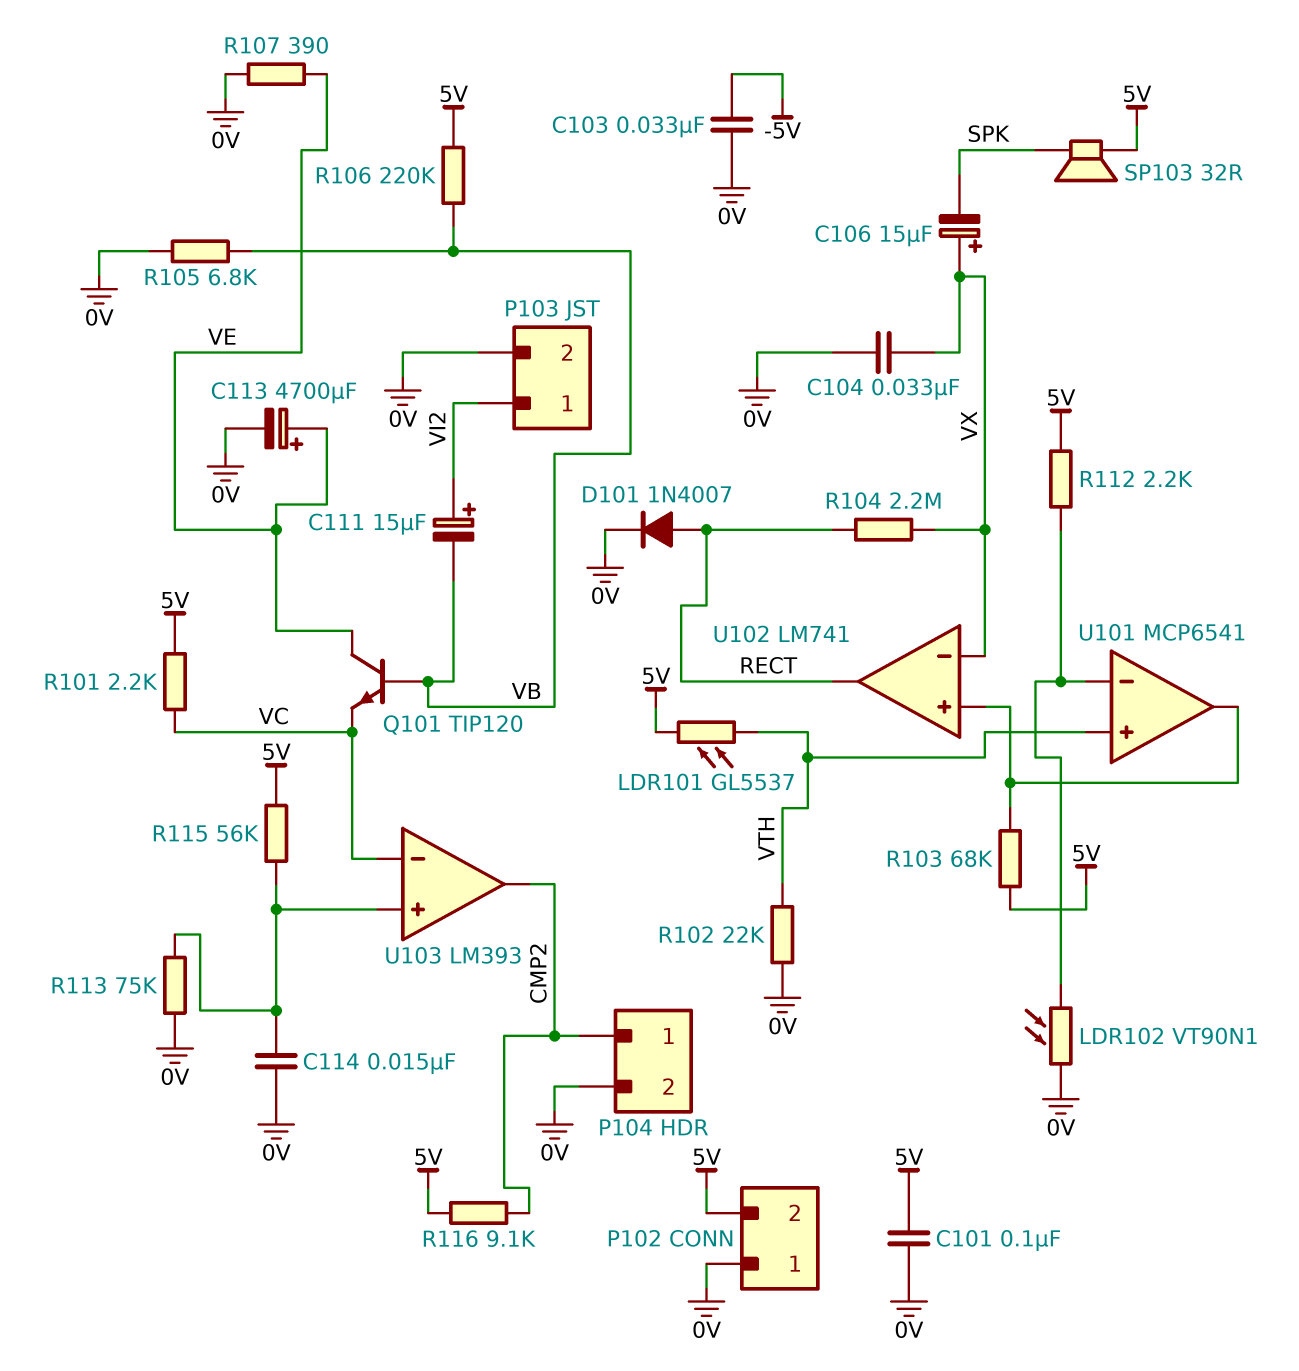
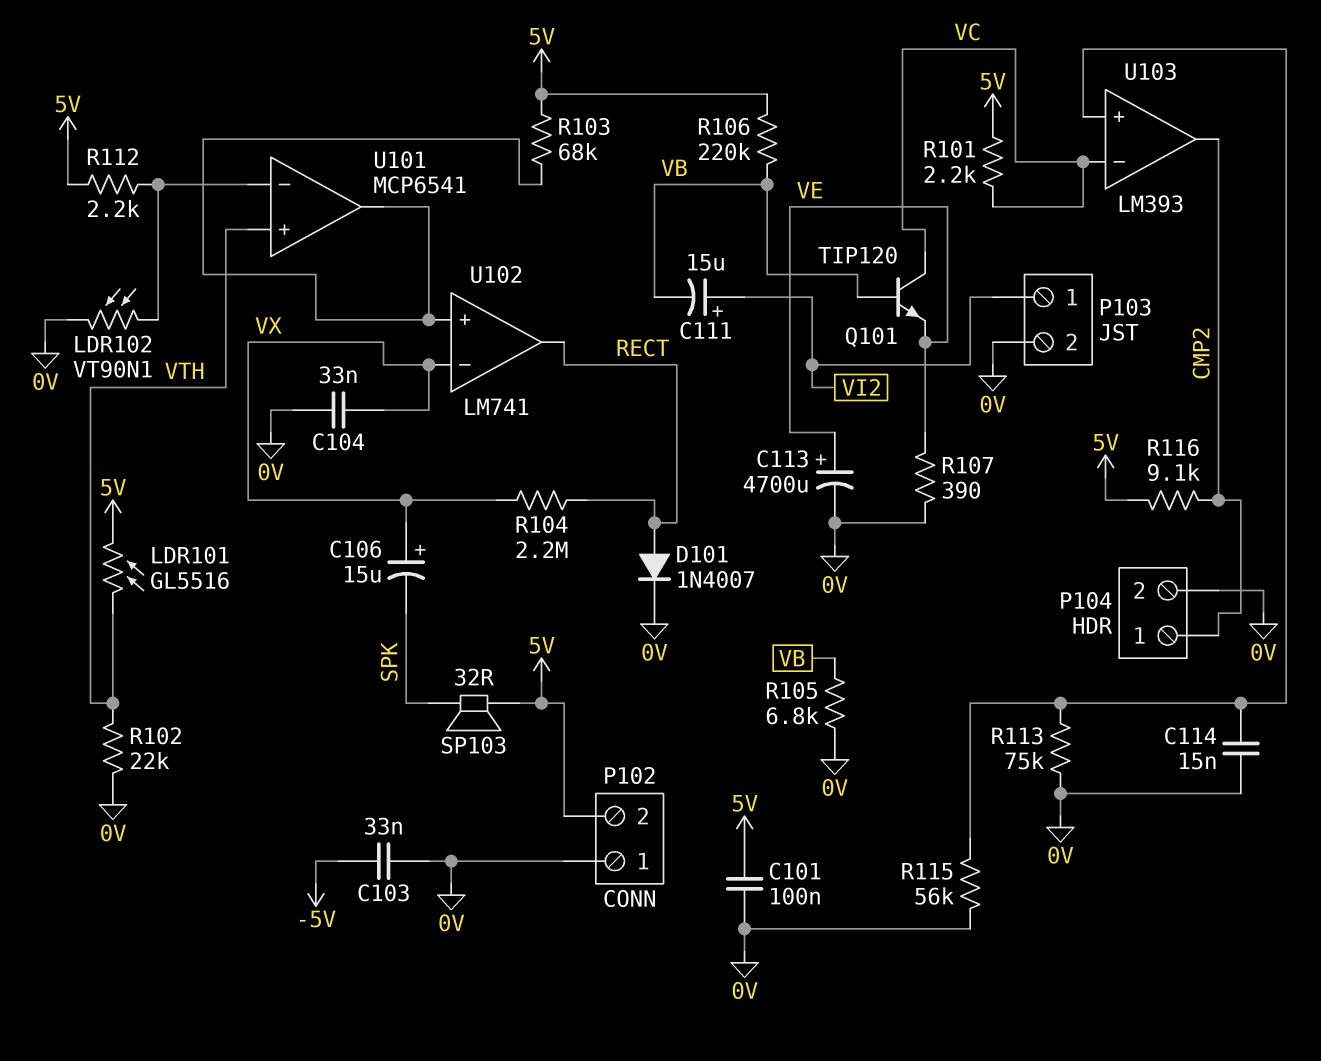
LDR101: GL5537 (5V, VTH) -> GL5516 (5V, VTH)
Q101: NPN TIP120 (B VB, C VE, E VC) -> NPN TIP120 (B VB, C VC, E VE)
R115: 56k (5V, U103/in+) -> 56k (0V, U103/in+)

